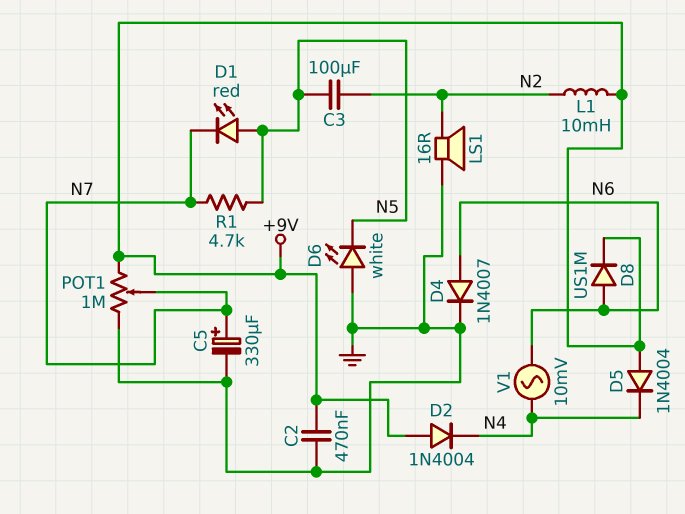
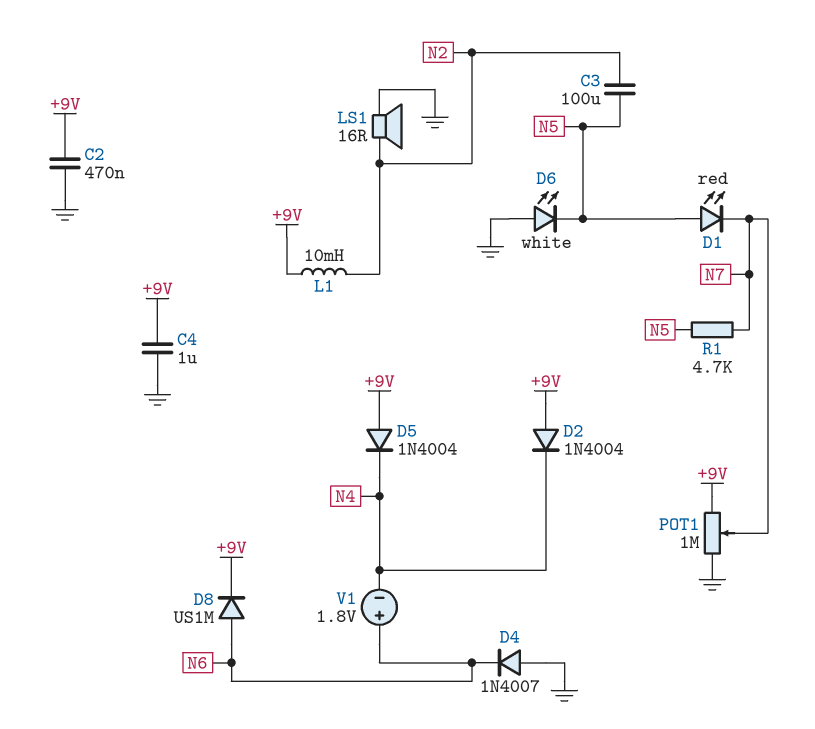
C4: none -> 1uF (+9V, GND)
C5: 330uF (plus N7, minus GND) -> none
D4: diode 1N4007 (A N6, K GND) -> diode 1N4007 (A GND, K N6)
V1: AC 10mV (N4, N6) -> 1.8V (plus N6, minus N4)

